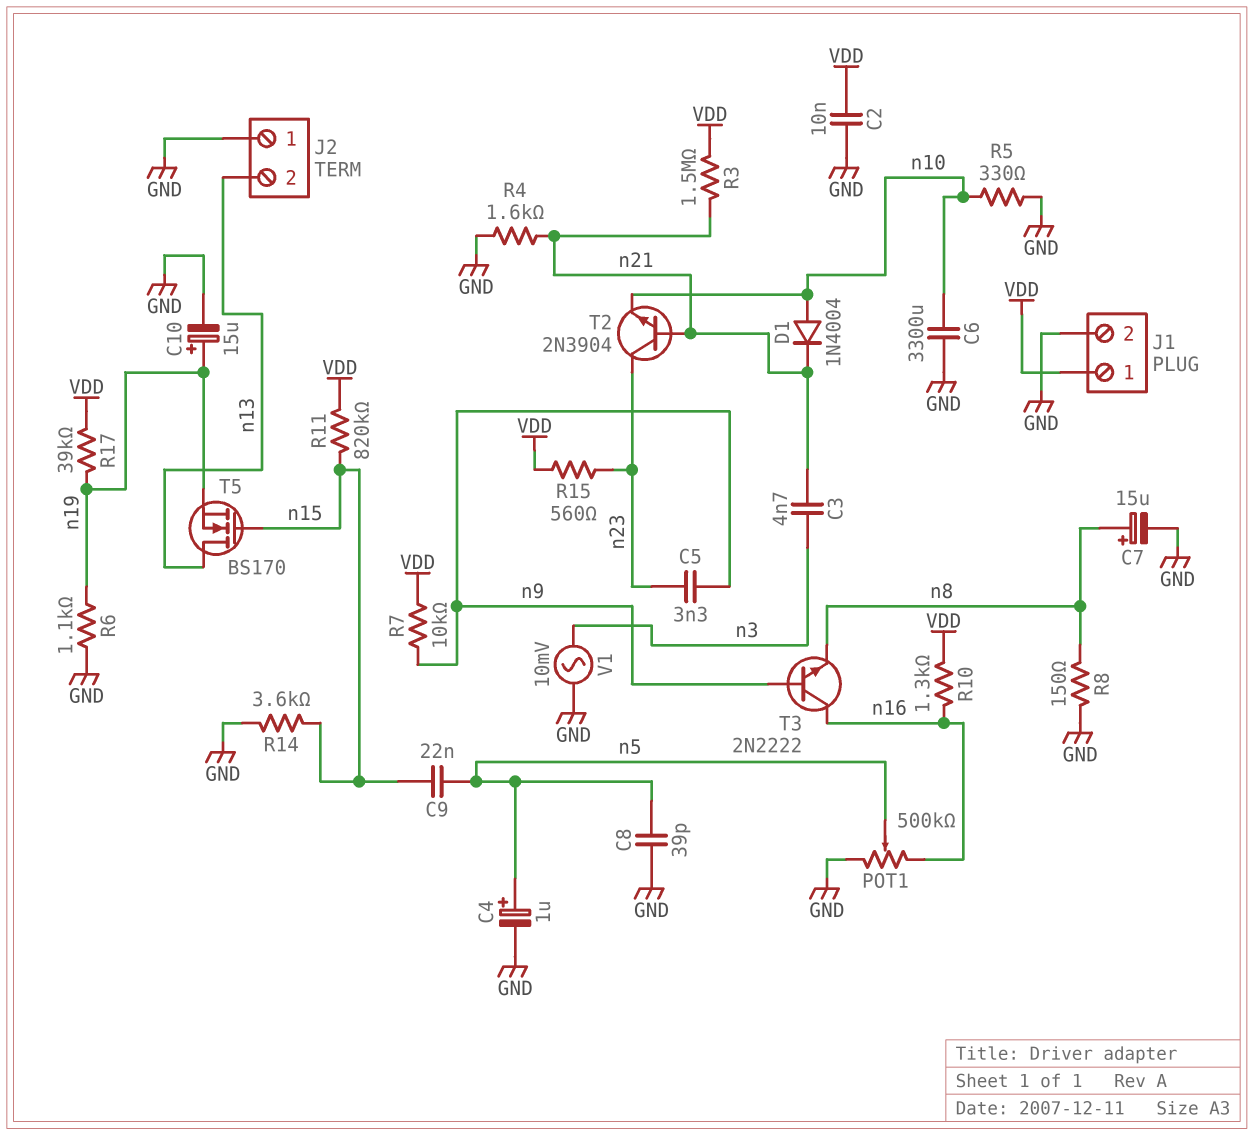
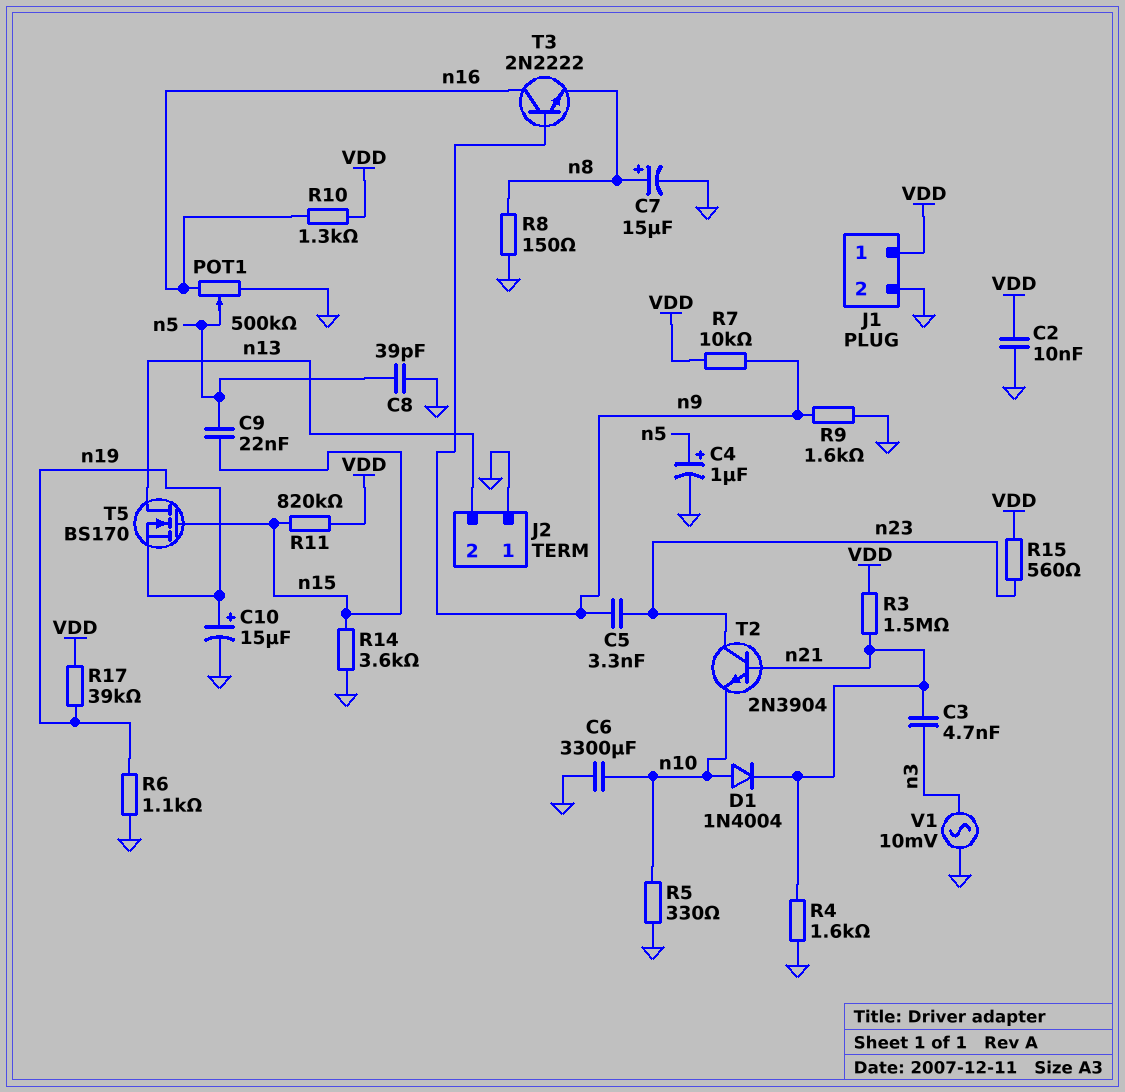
R9: none -> 1.6k (GND, n9)

